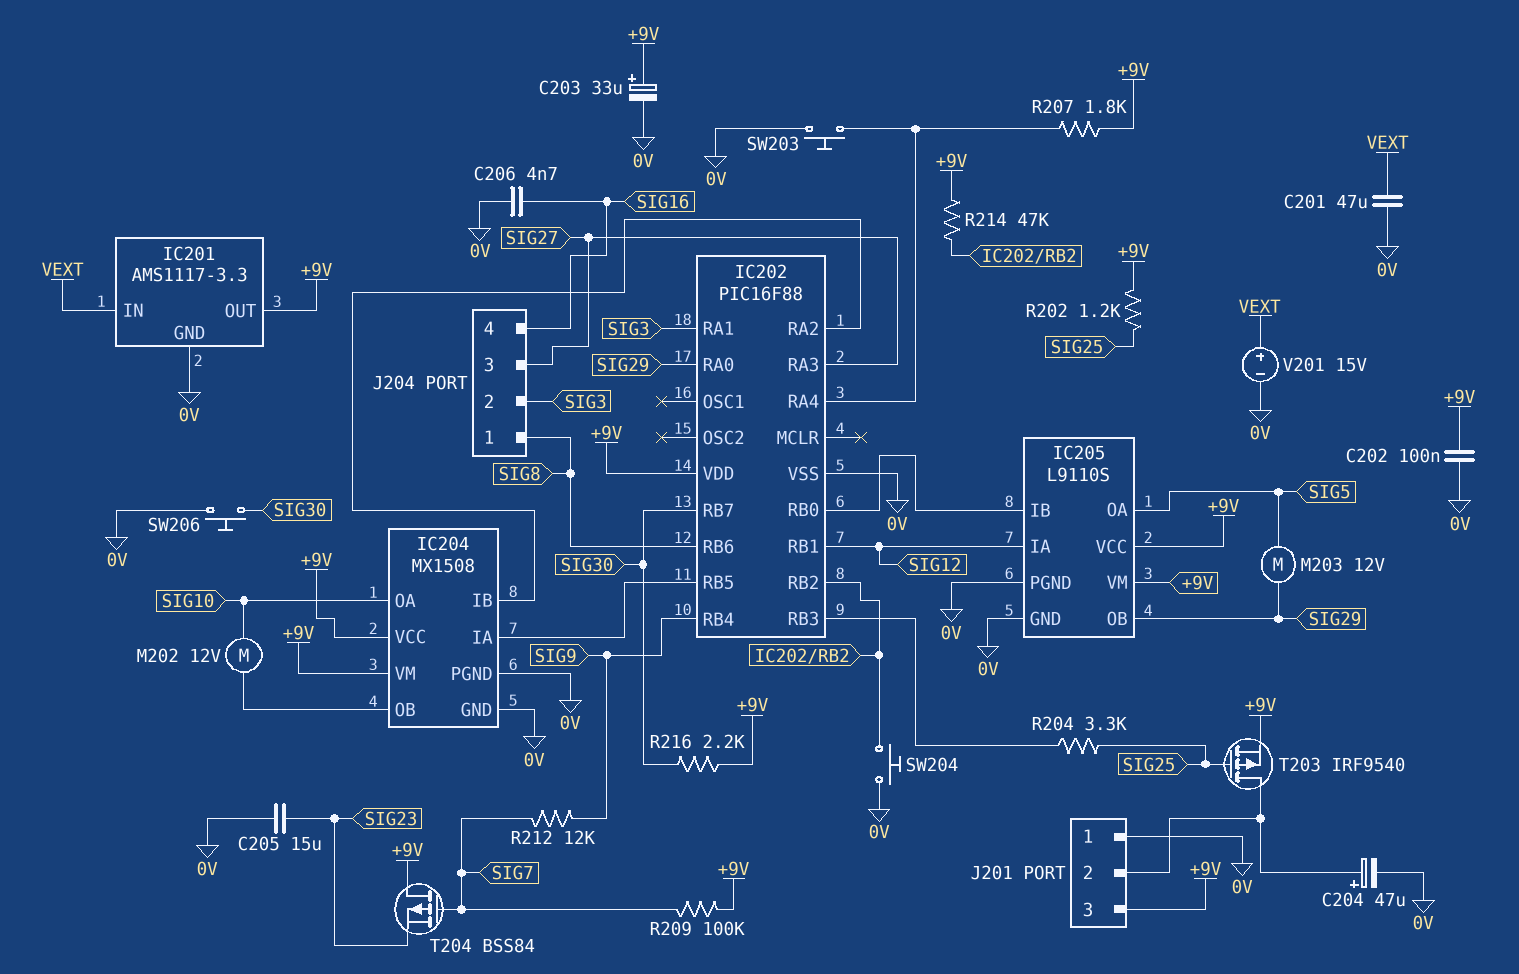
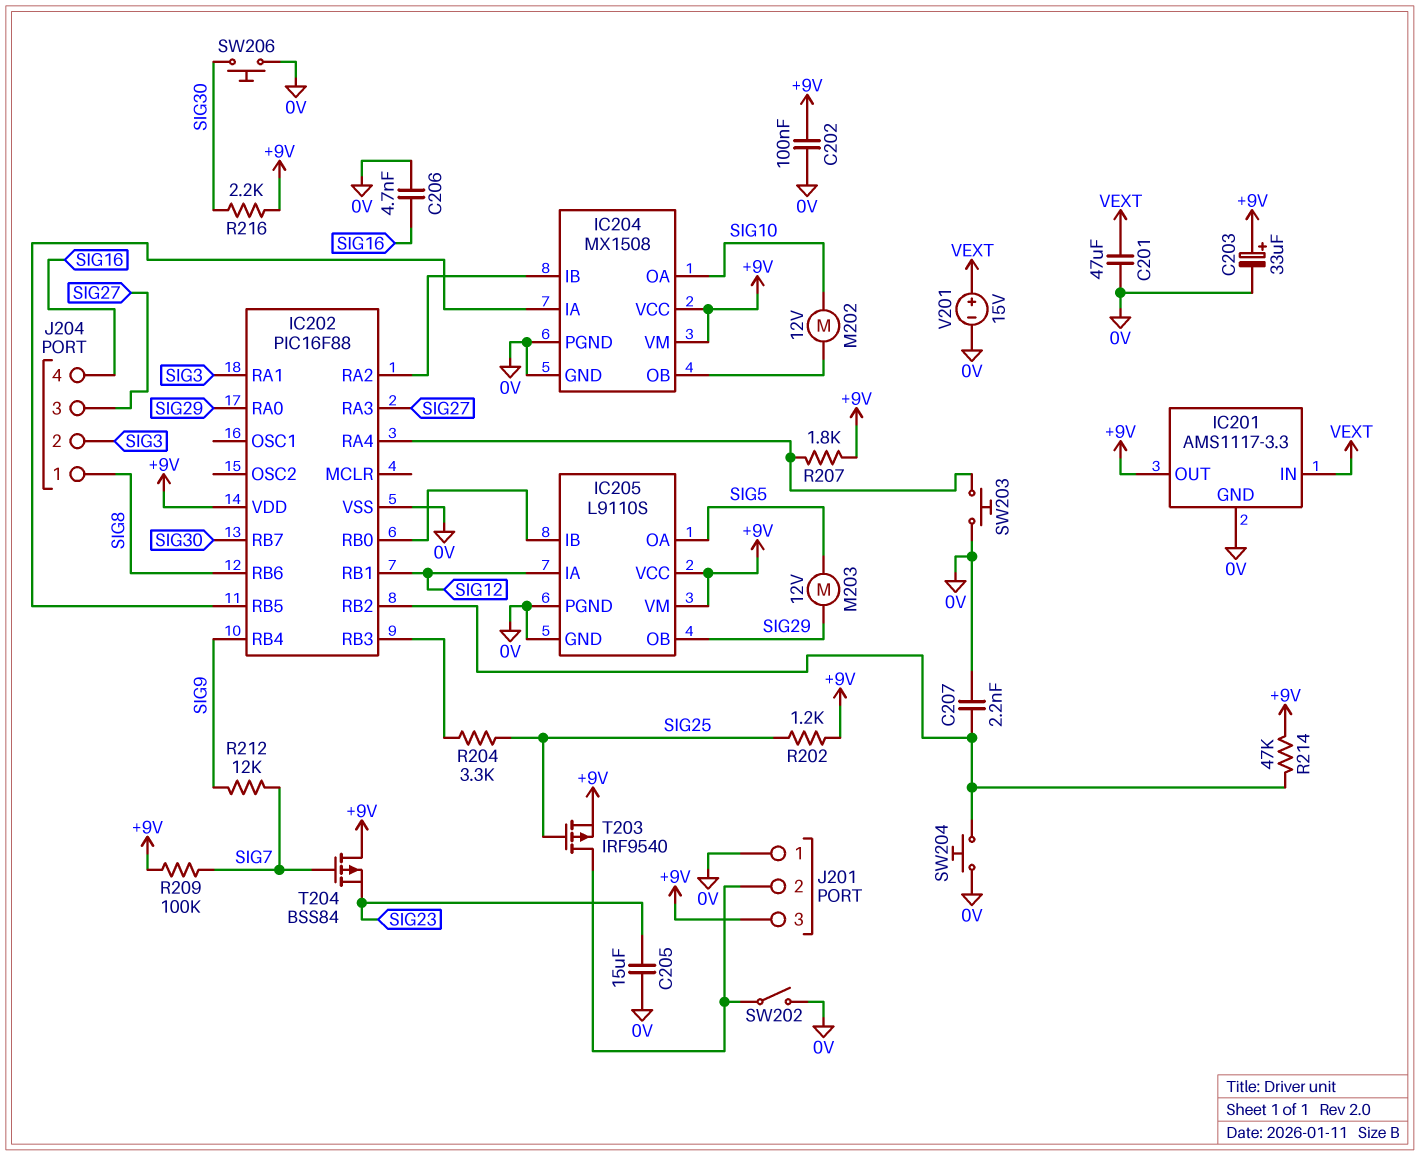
C204: 47uF (plus J201/2, minus 0V) -> none
C207: none -> 2.2nF (0V, IC202/RB2)
SW202: none -> switch (0V, J201/2)

